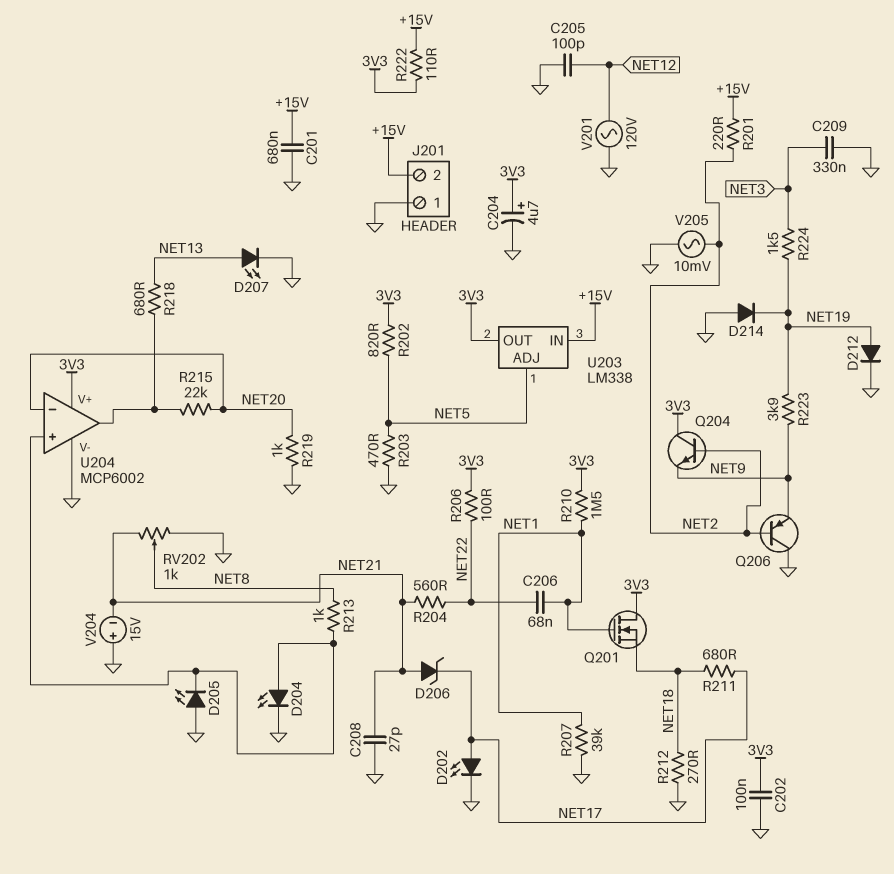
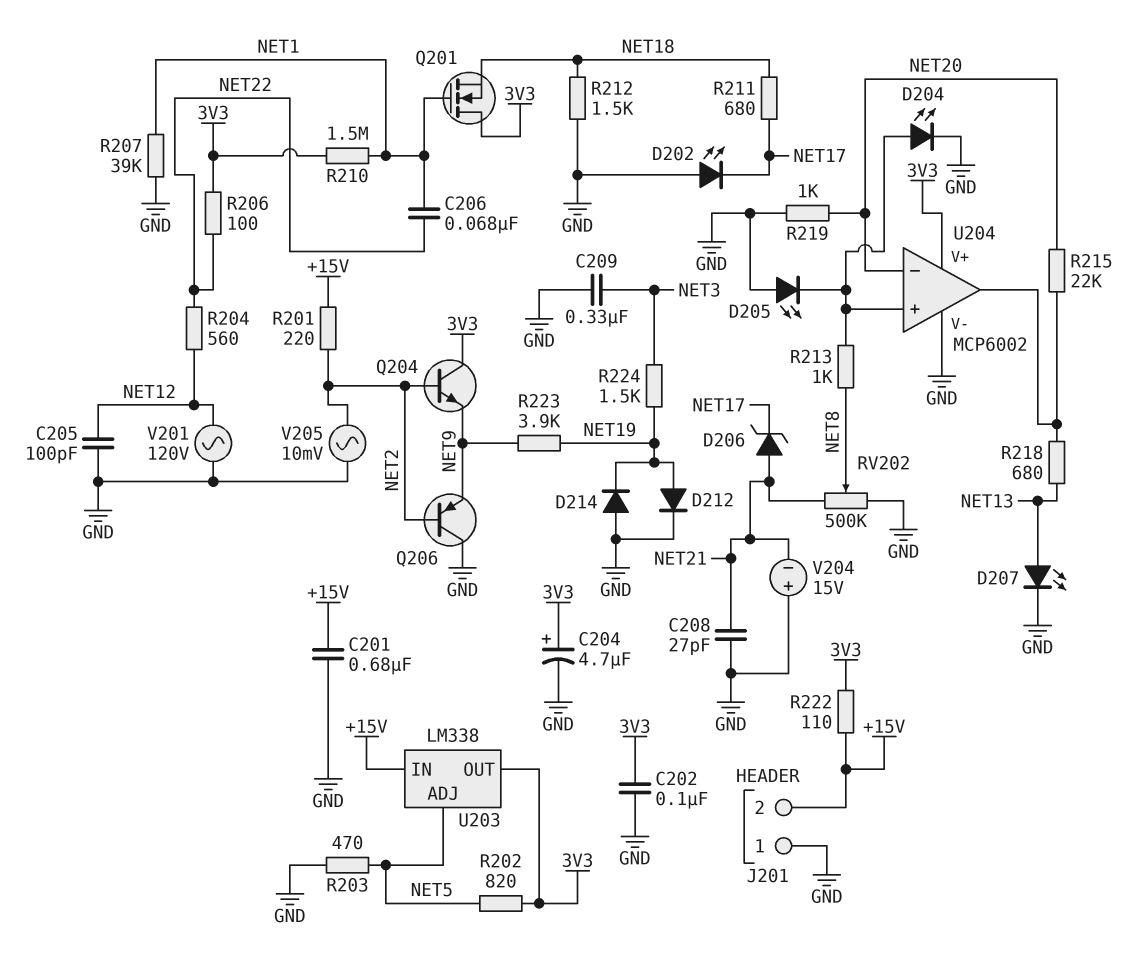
D202: LED (A NET17, K GND) -> LED (A GND, K NET17)
R204: 560 (NET21, NET22) -> 560 (NET12, NET22)
R212: 270 (GND, NET18) -> 1.5k (GND, NET18)
RV202: 1k (GND, NET21, wiper NET8) -> 500k (GND, NET21, wiper NET8)

